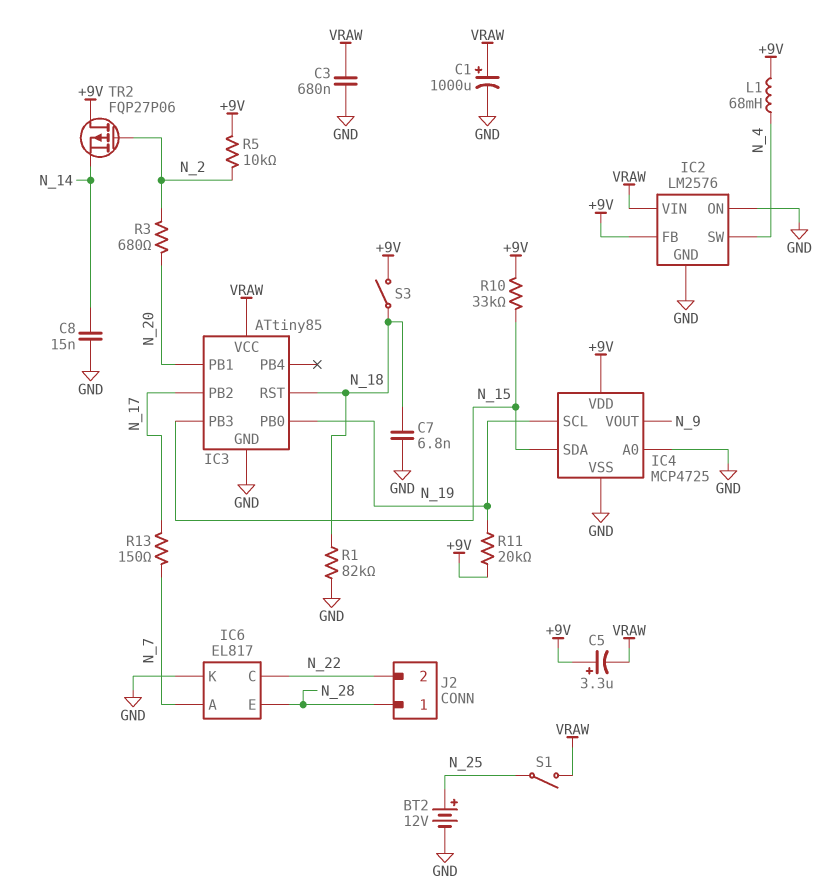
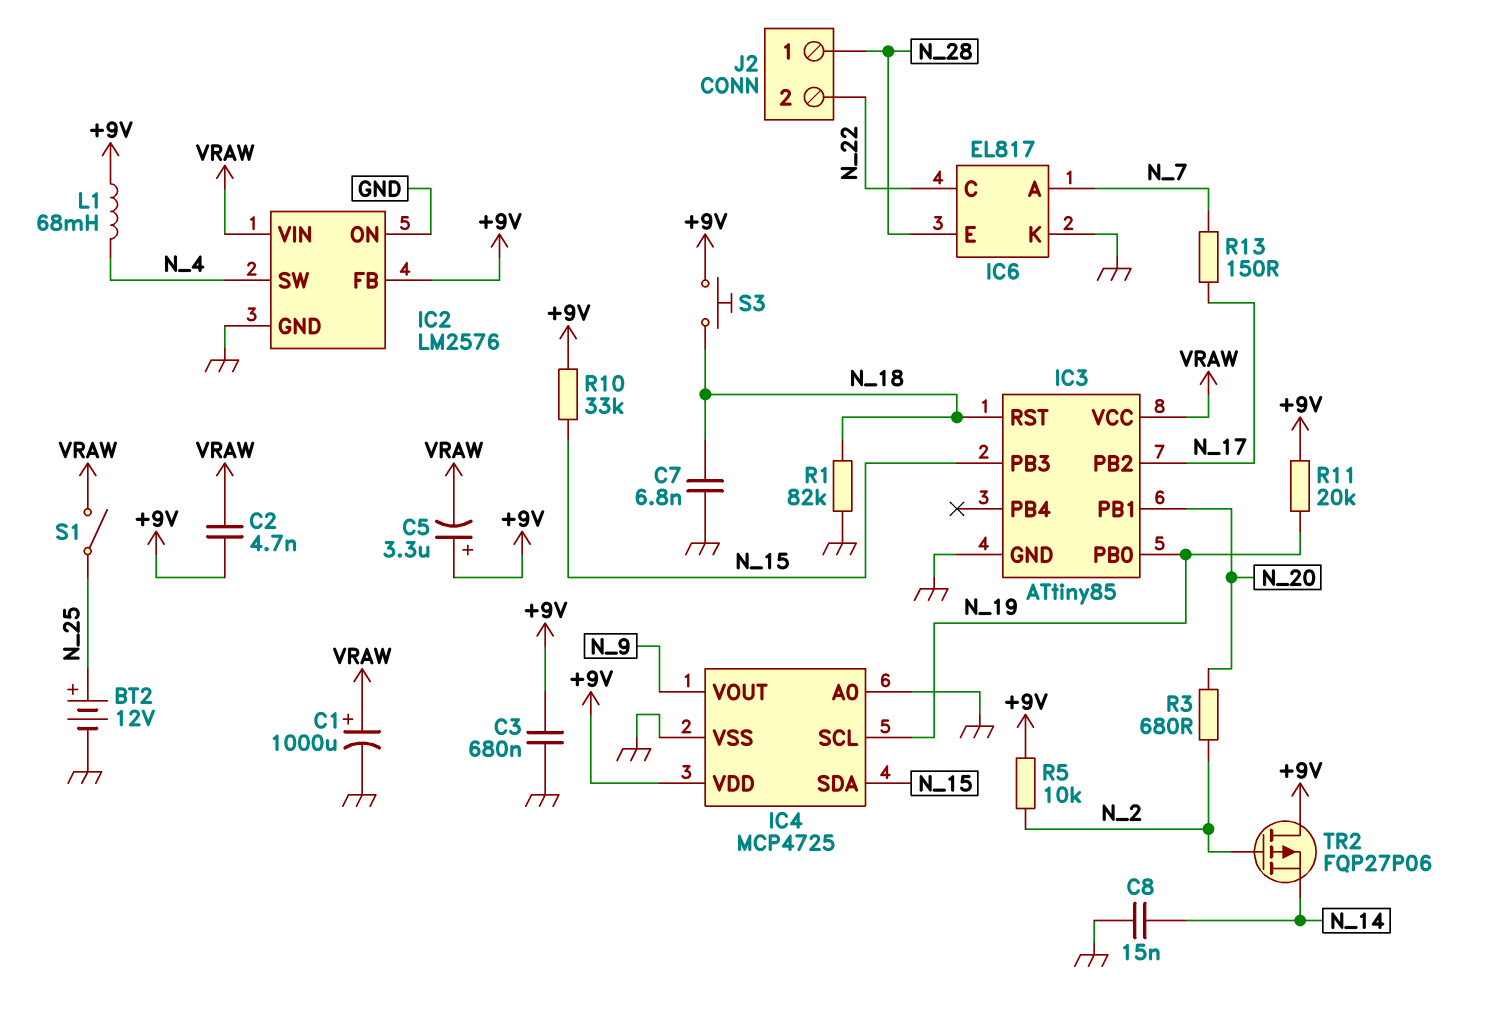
C2: none -> 4.7nF (+9V, VRAW)
C3: 680nF (GND, VRAW) -> 680nF (+9V, GND)
S3: switch (+9V, N_18) -> button (+9V, N_18)

